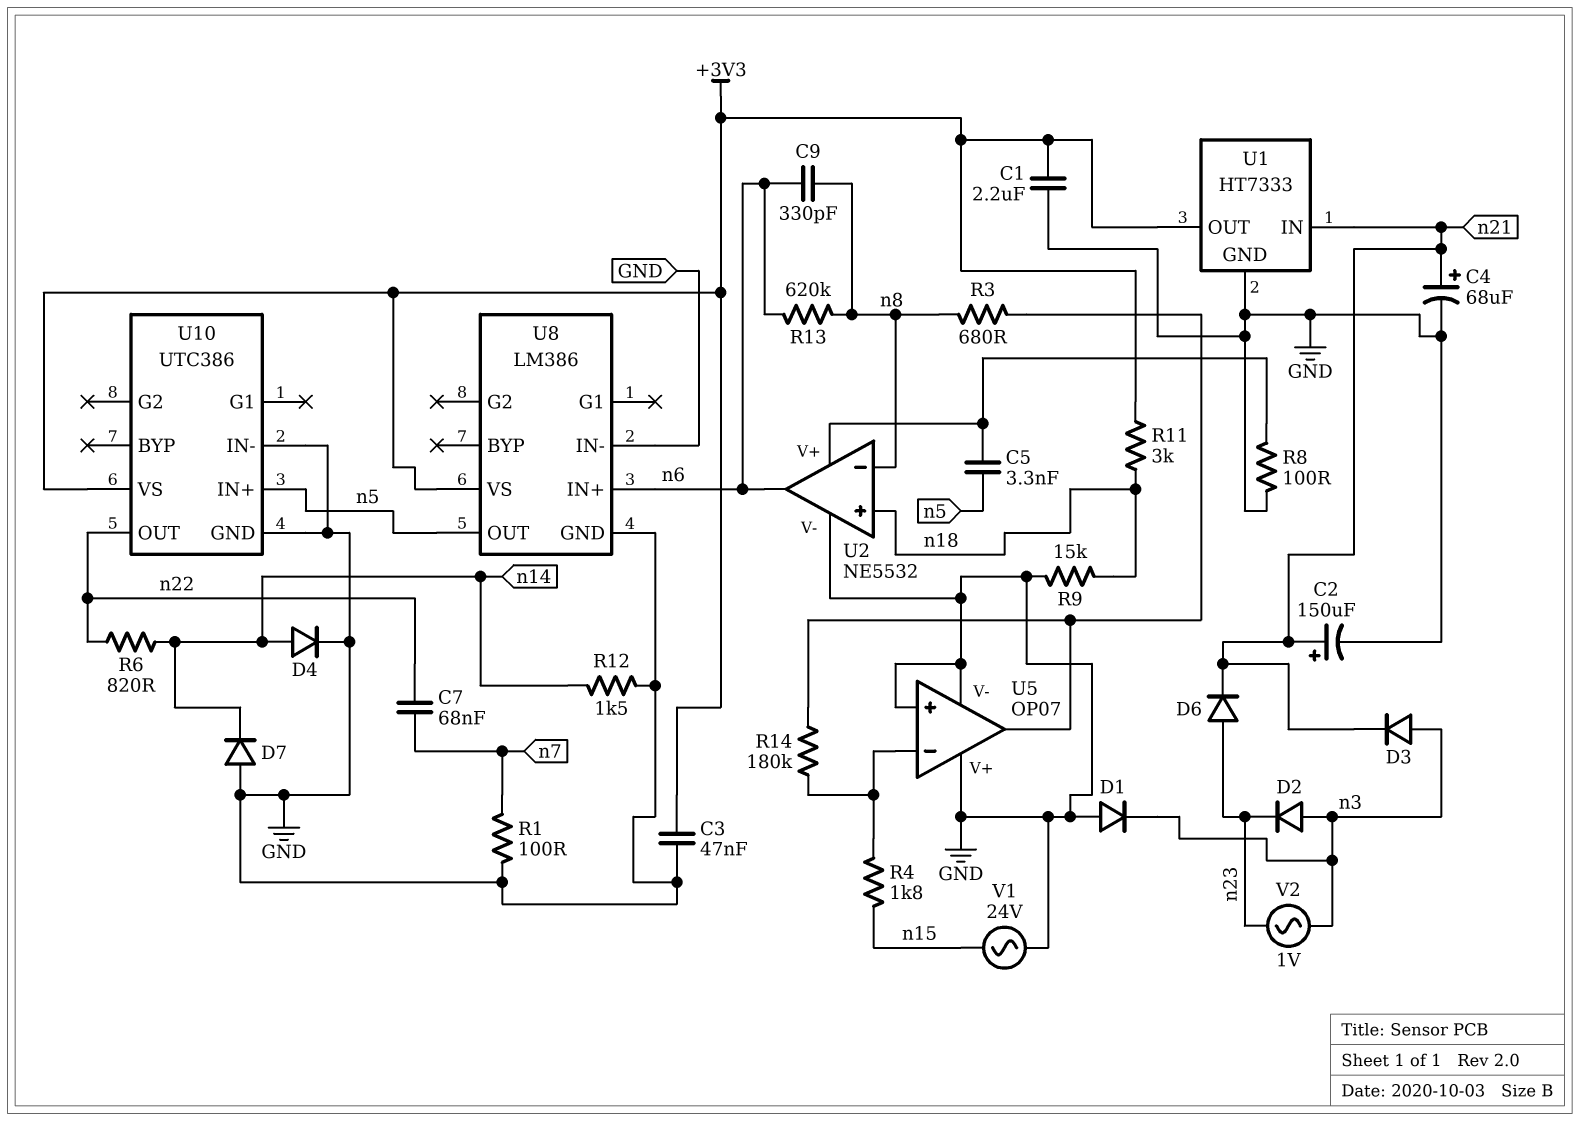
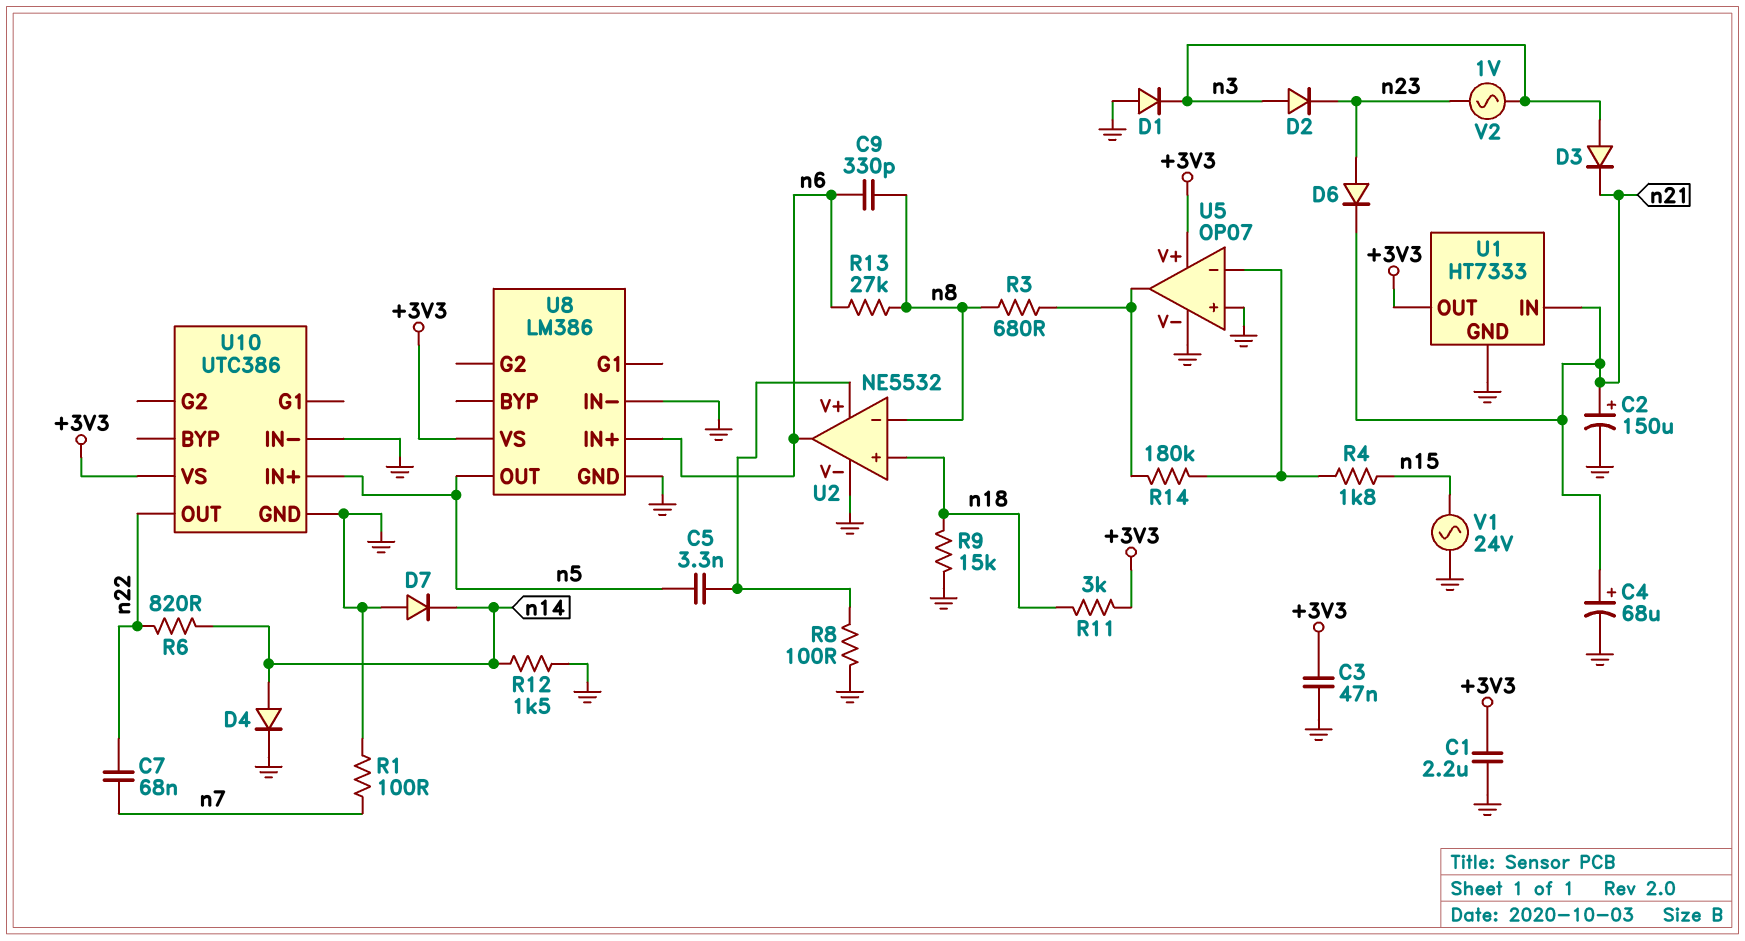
R13: 620k (n6, n8) -> 27k (n6, n8)
U5 pin V+: GND -> +3V3

